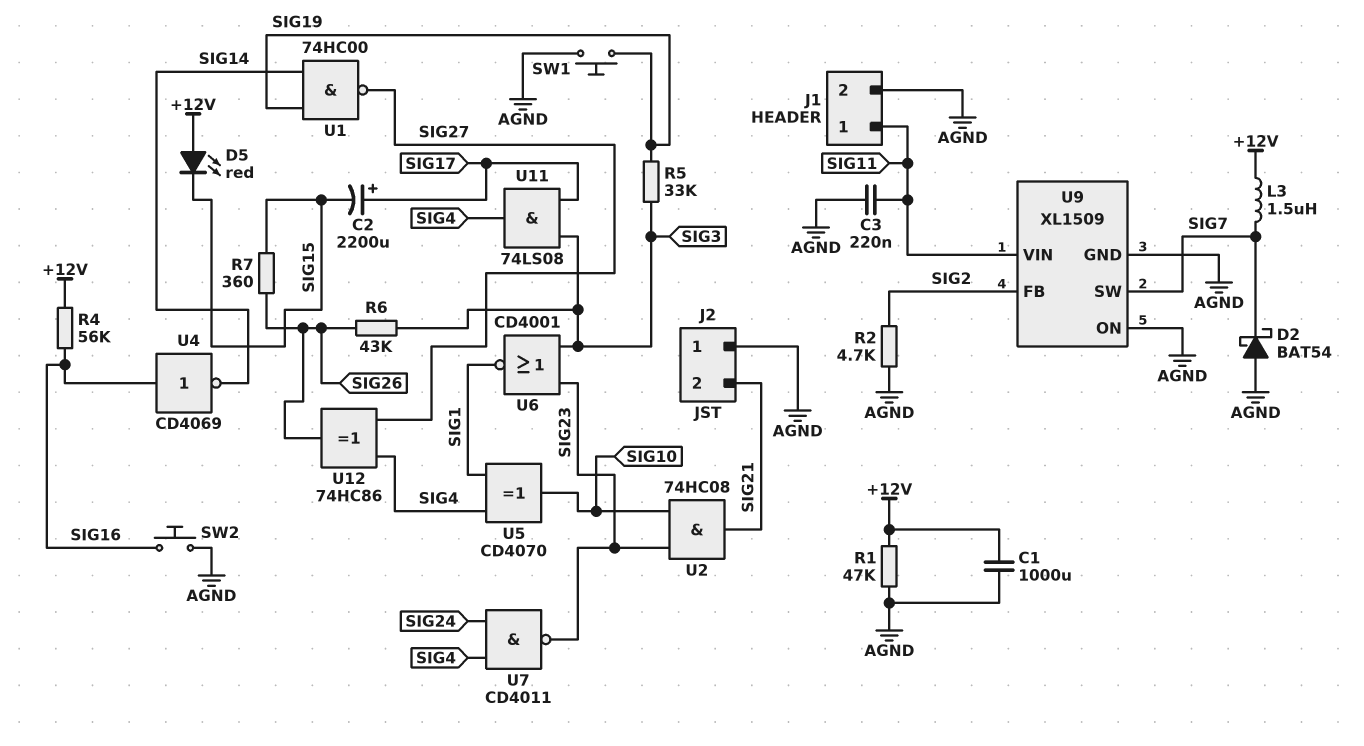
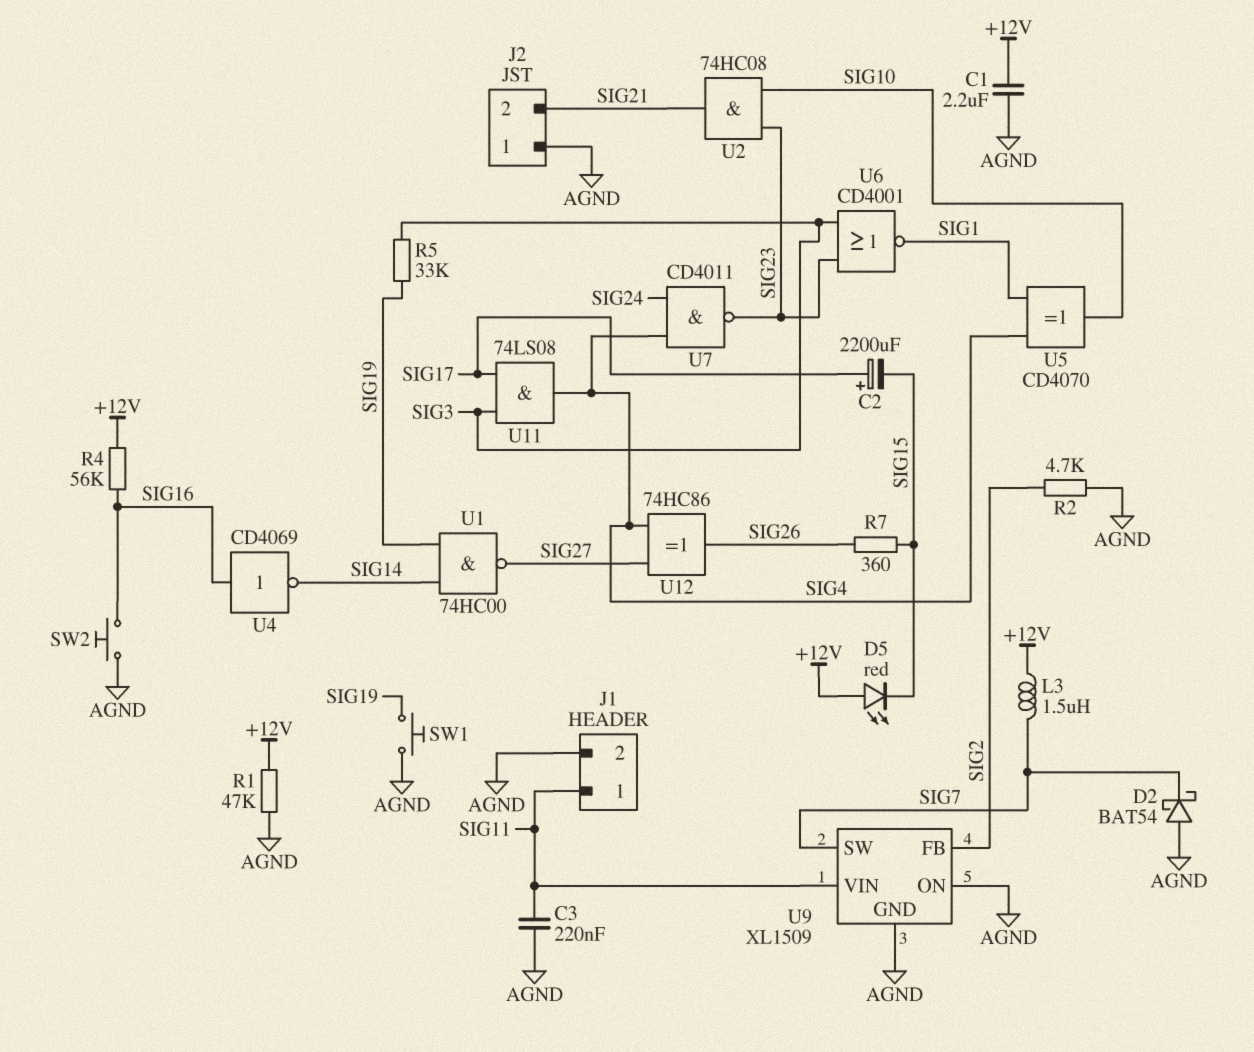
C1: 1000uF (+12V, AGND) -> 2.2uF (+12V, AGND)
R6: 43k (SIG3, SIG26) -> none

